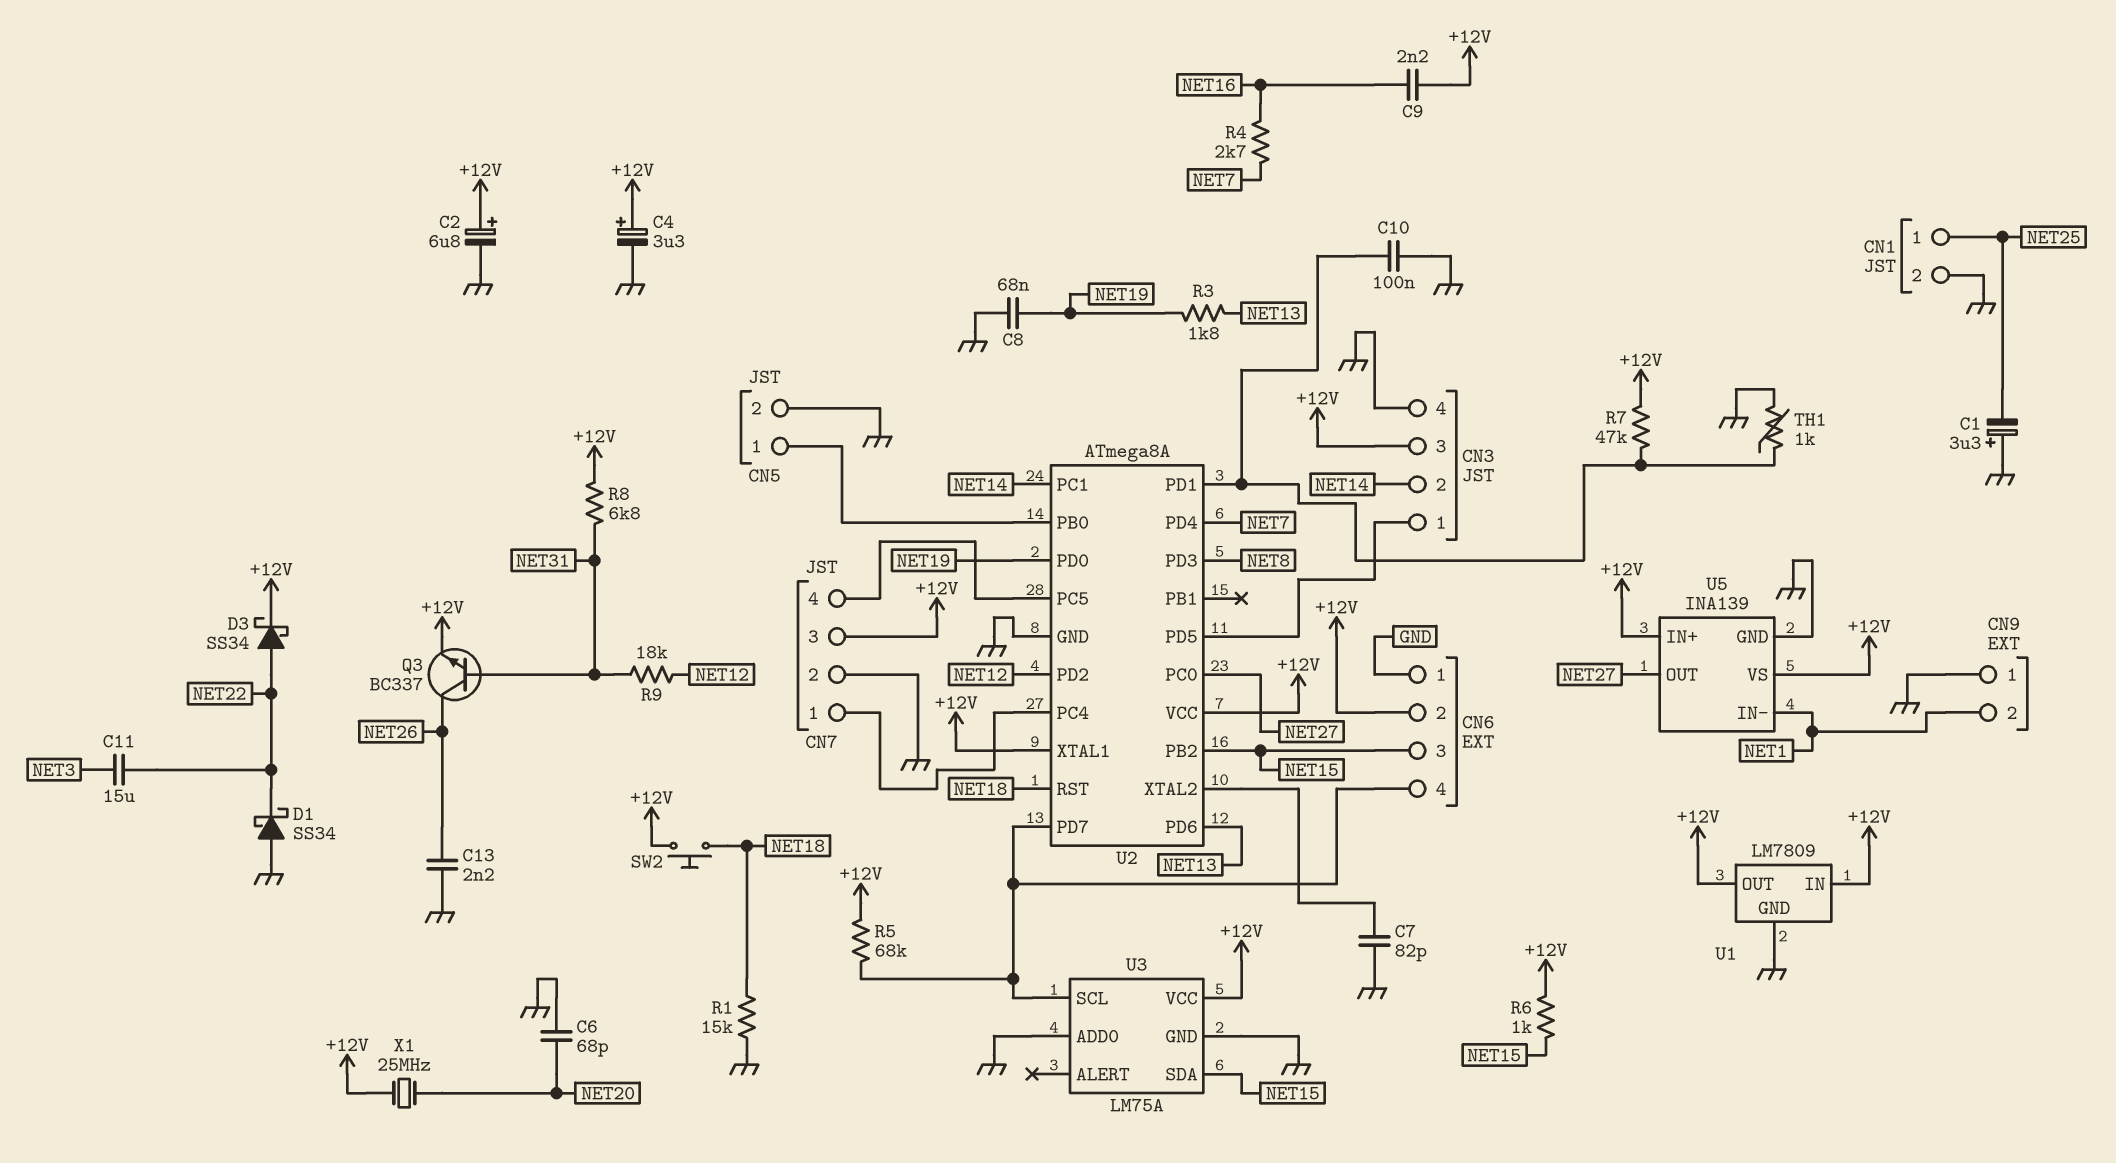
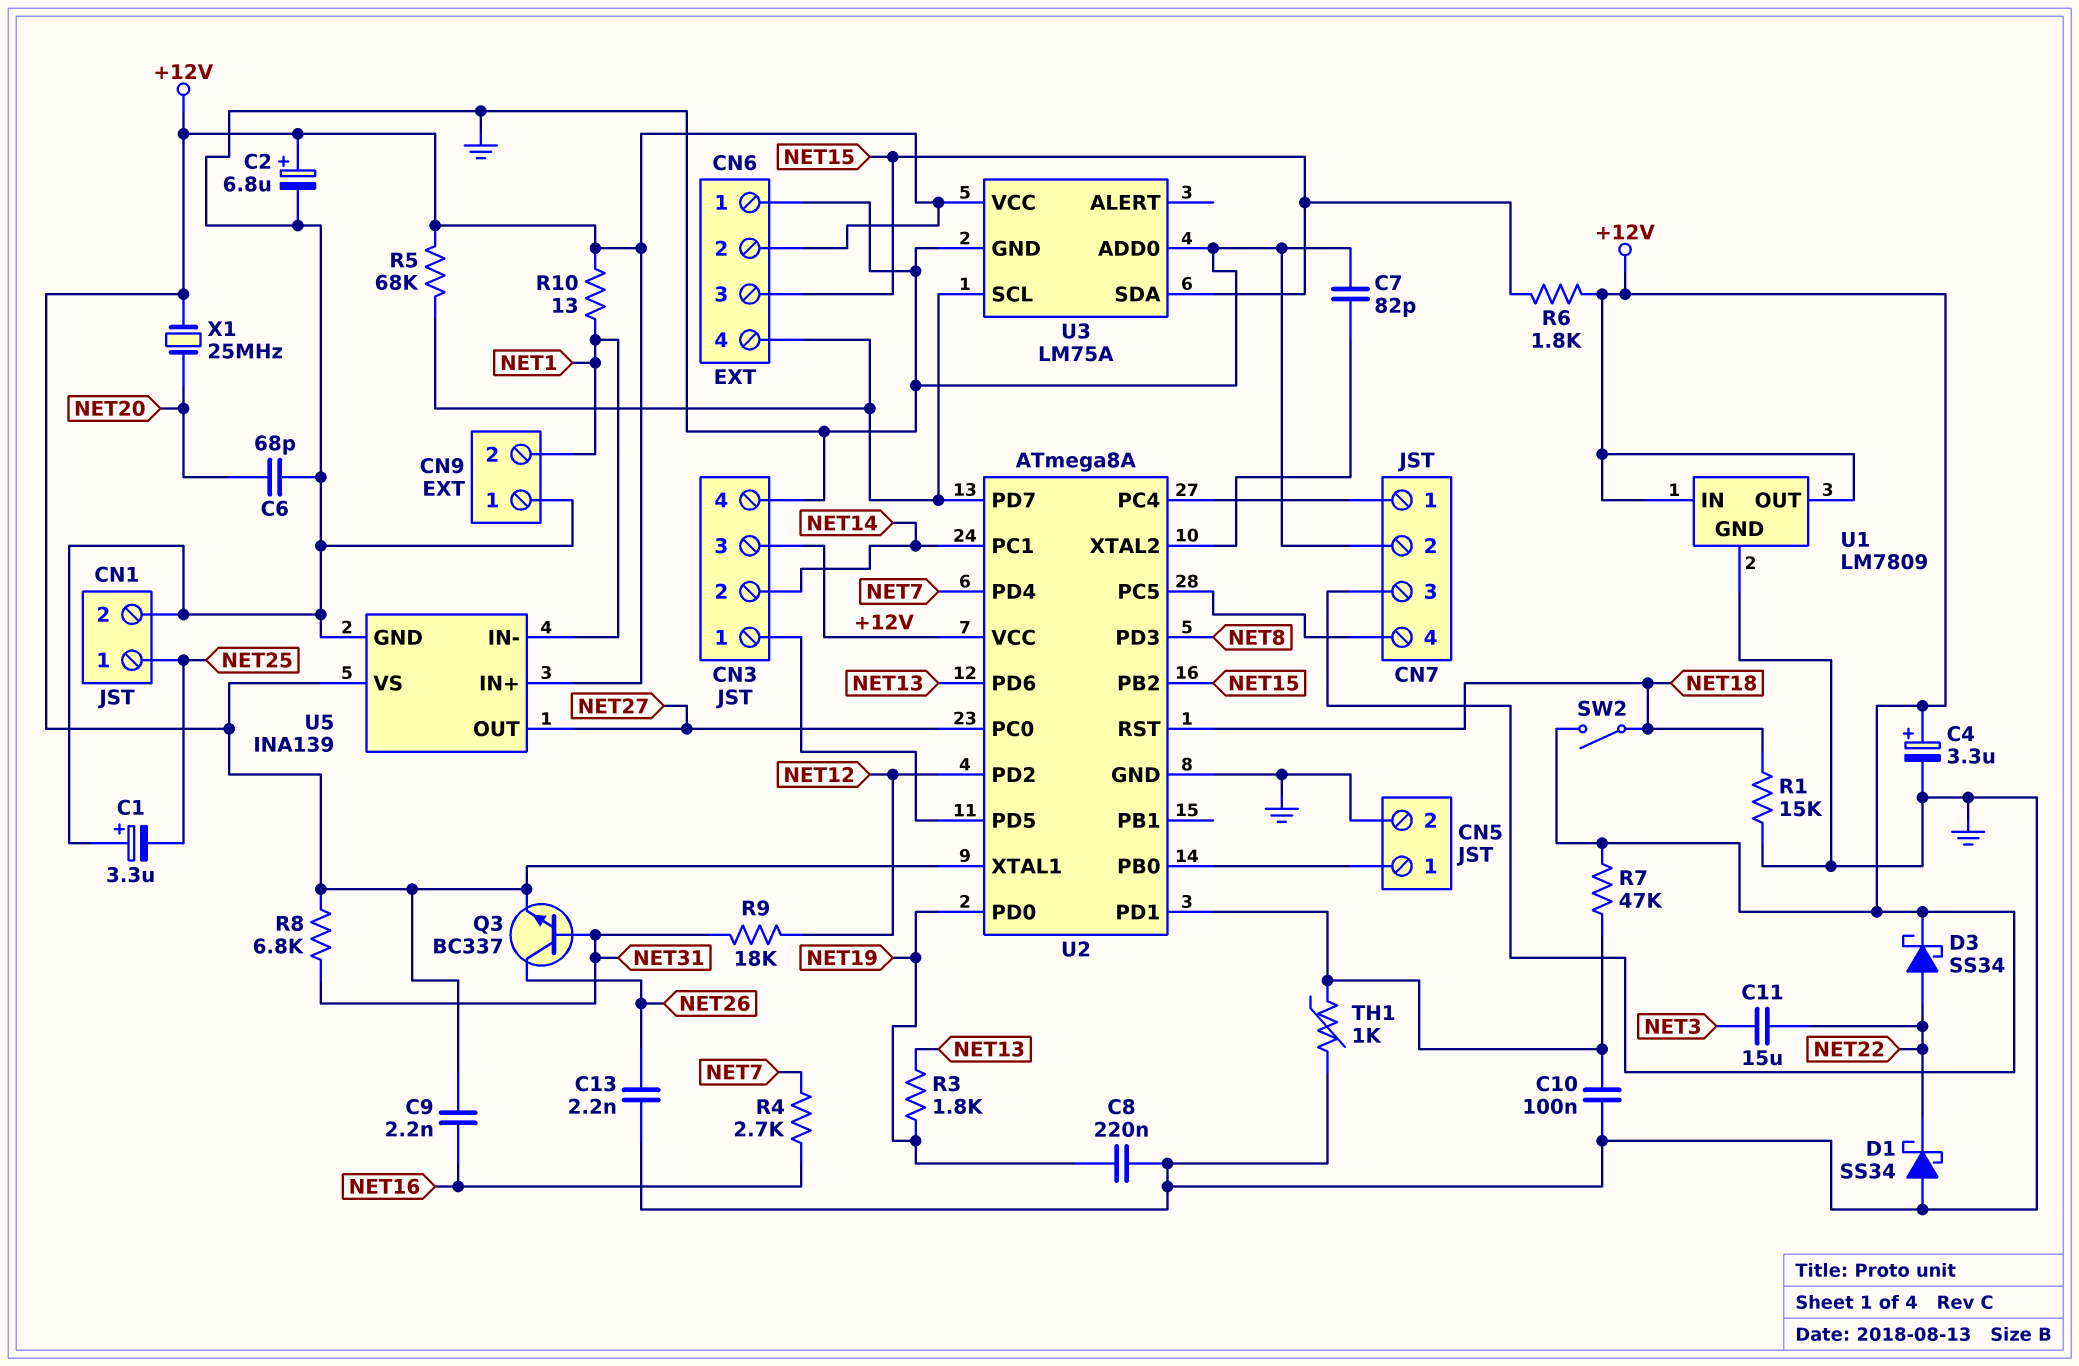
C8: 68nF (GND, NET19) -> 220nF (GND, NET19)
R6: 1k (+12V, NET15) -> 1.8k (+12V, NET15)
R10: none -> 13 (+12V, NET1)
SW2: button (+12V, NET18) -> switch (+12V, NET18)

